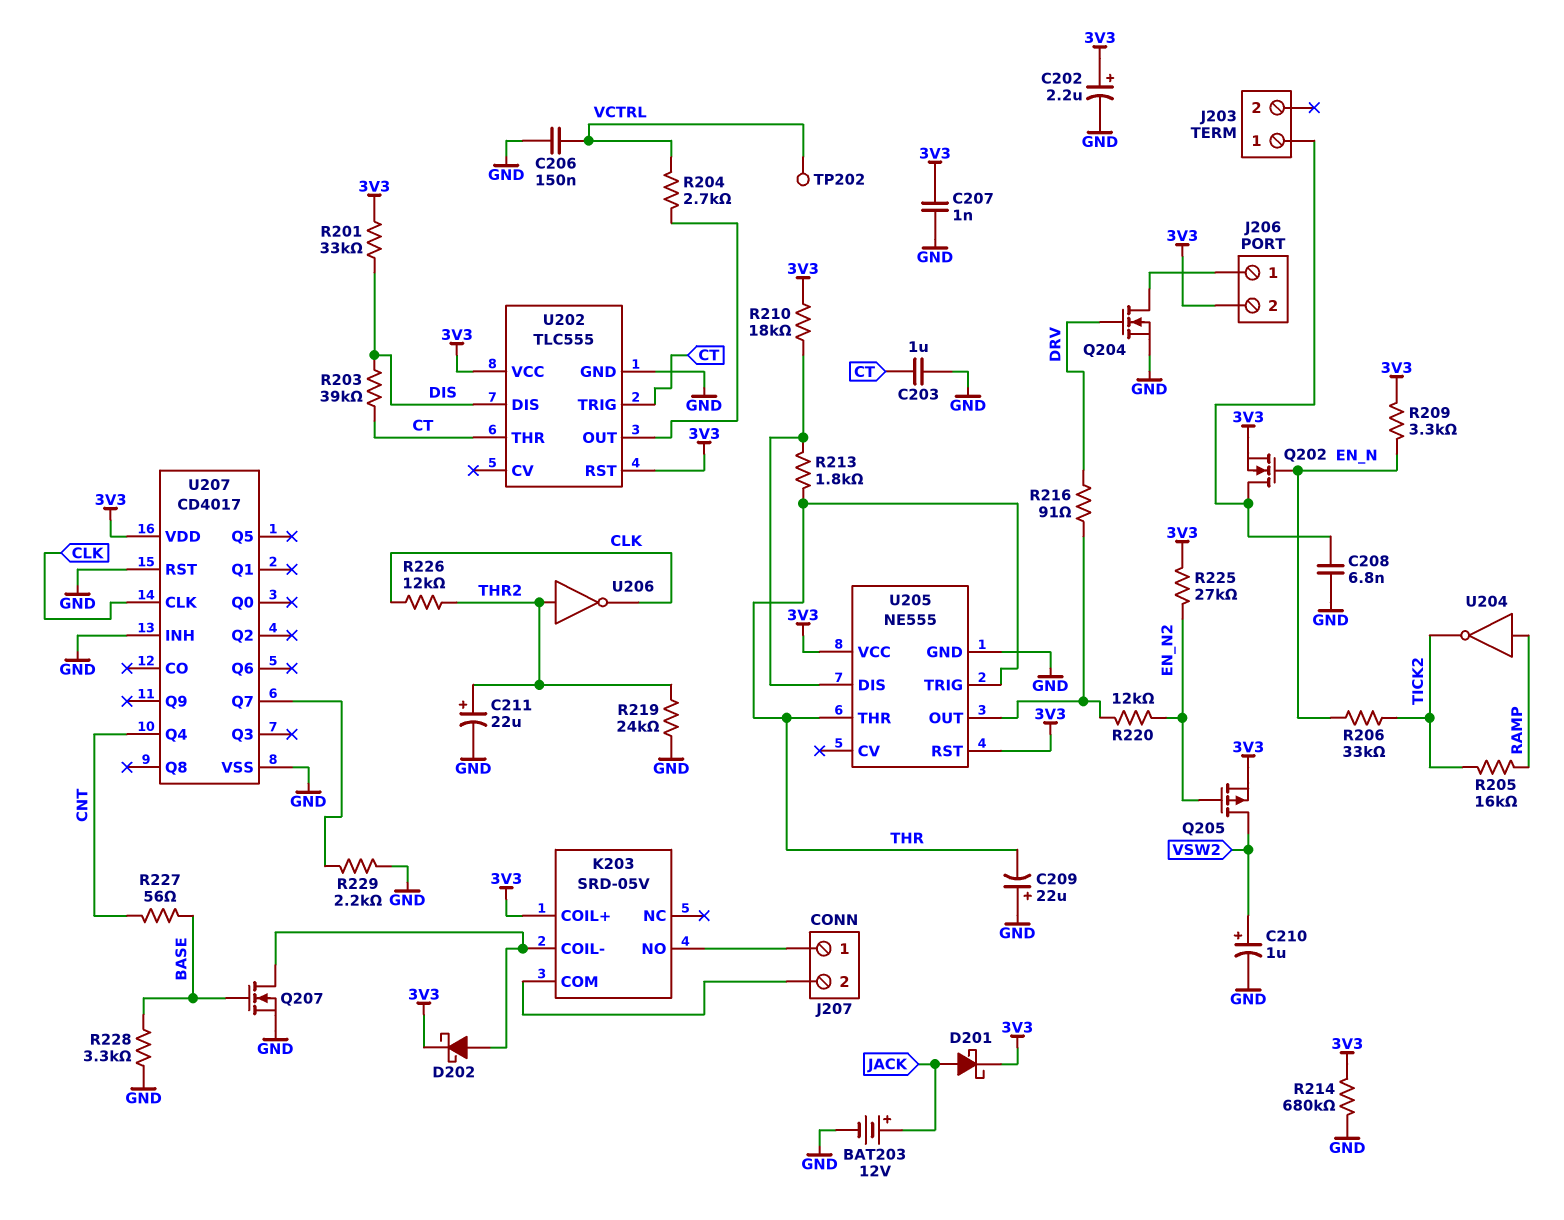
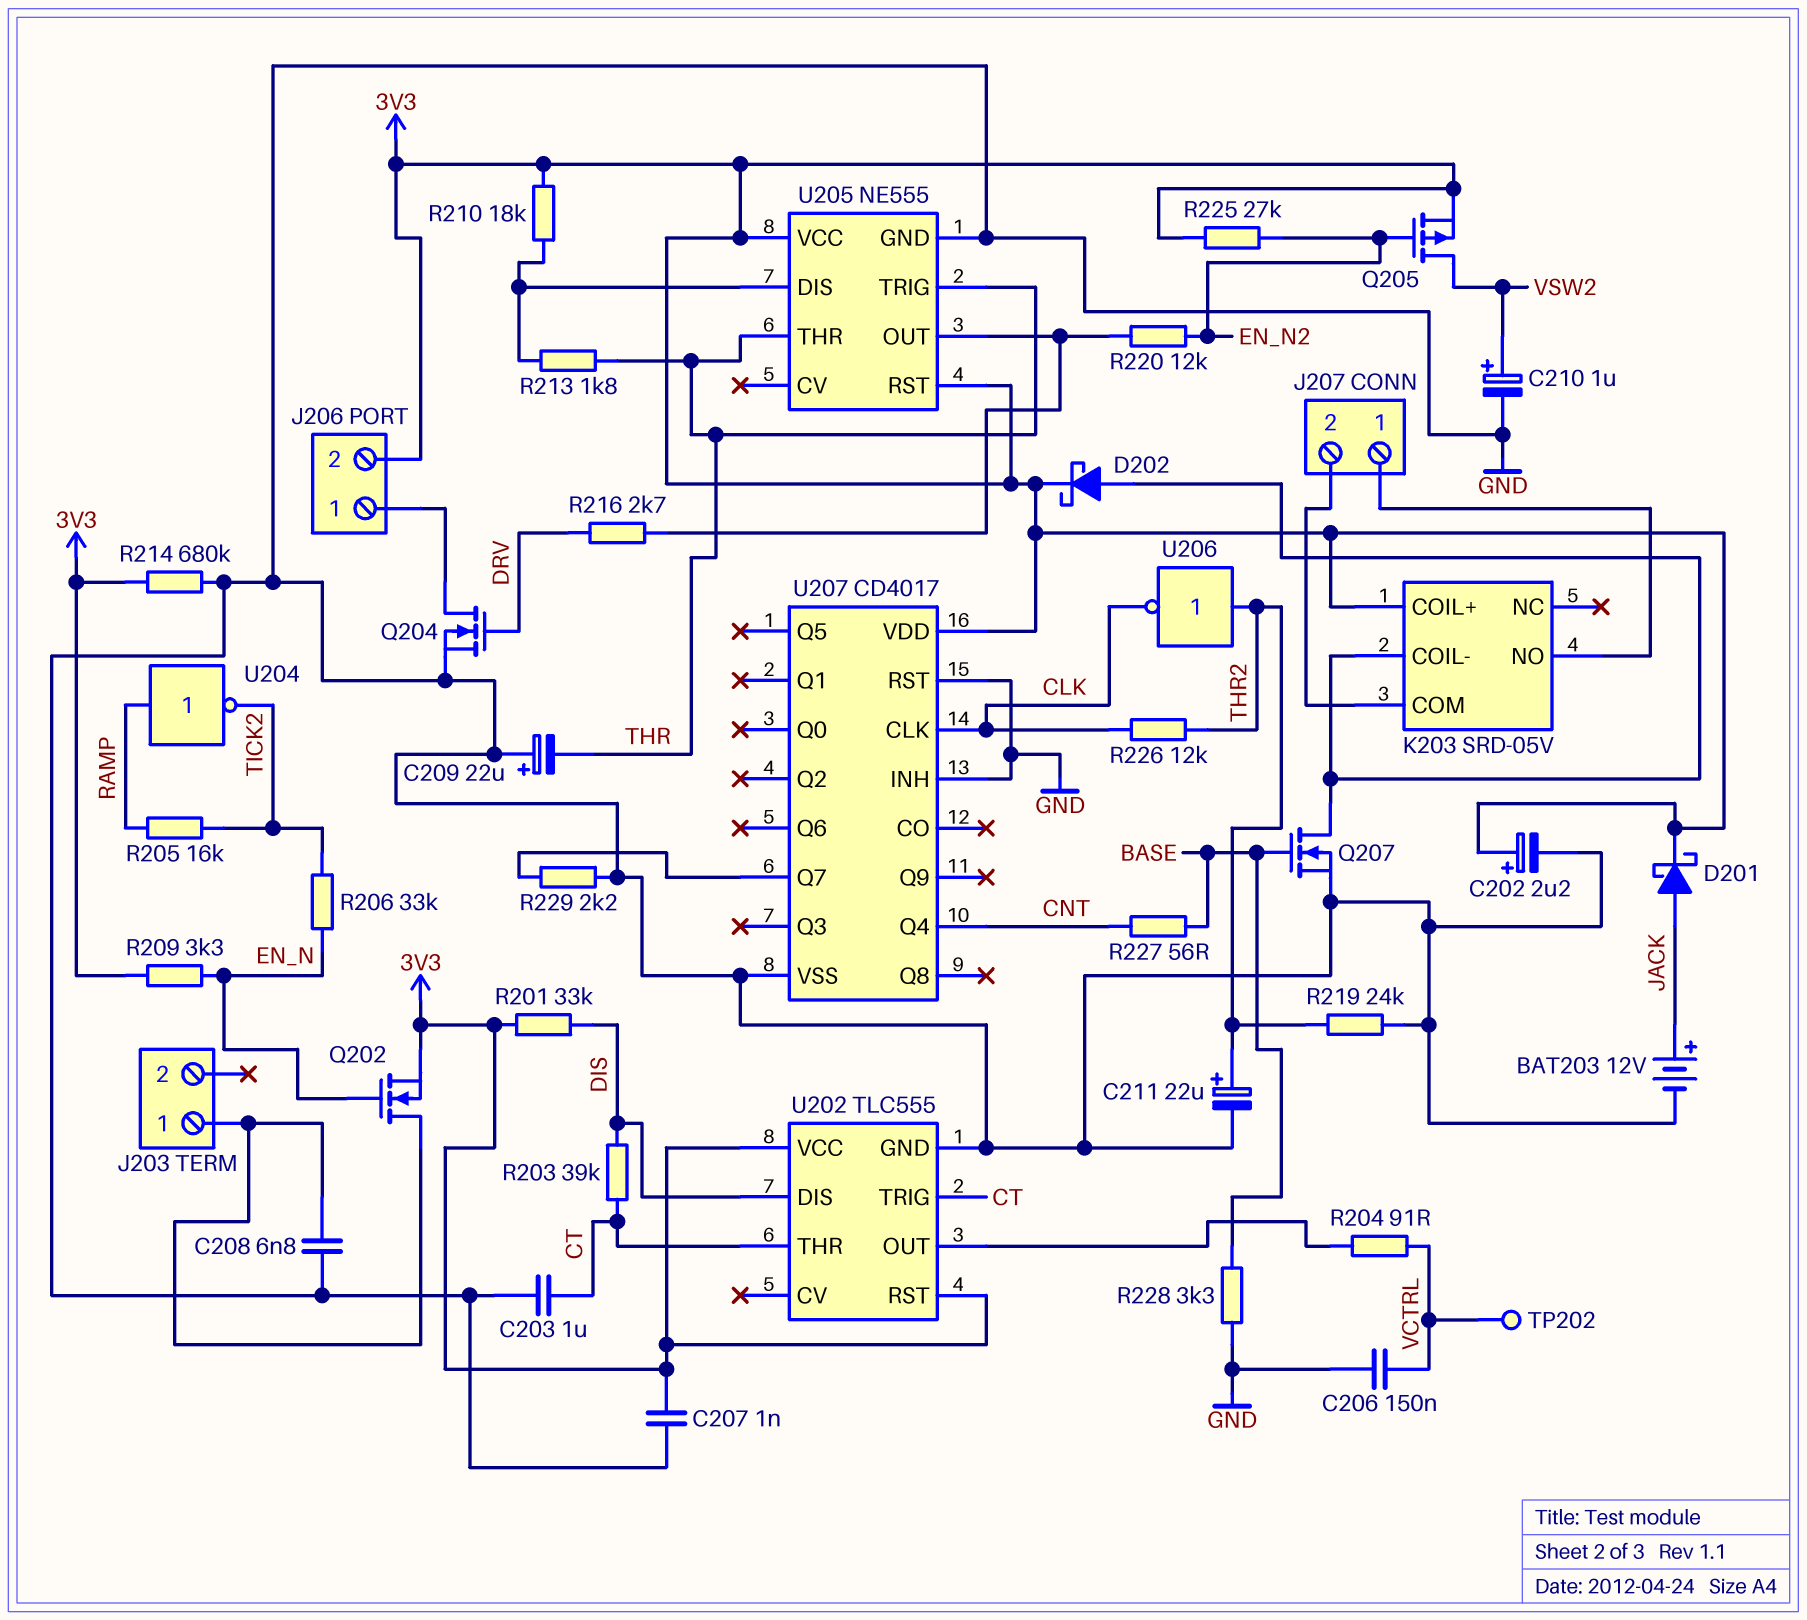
R204: 2.7k (U202/OUT, VCTRL) -> 91 (U202/OUT, VCTRL)
R216: 91 (DRV, U205/OUT) -> 2.7k (DRV, U205/OUT)

